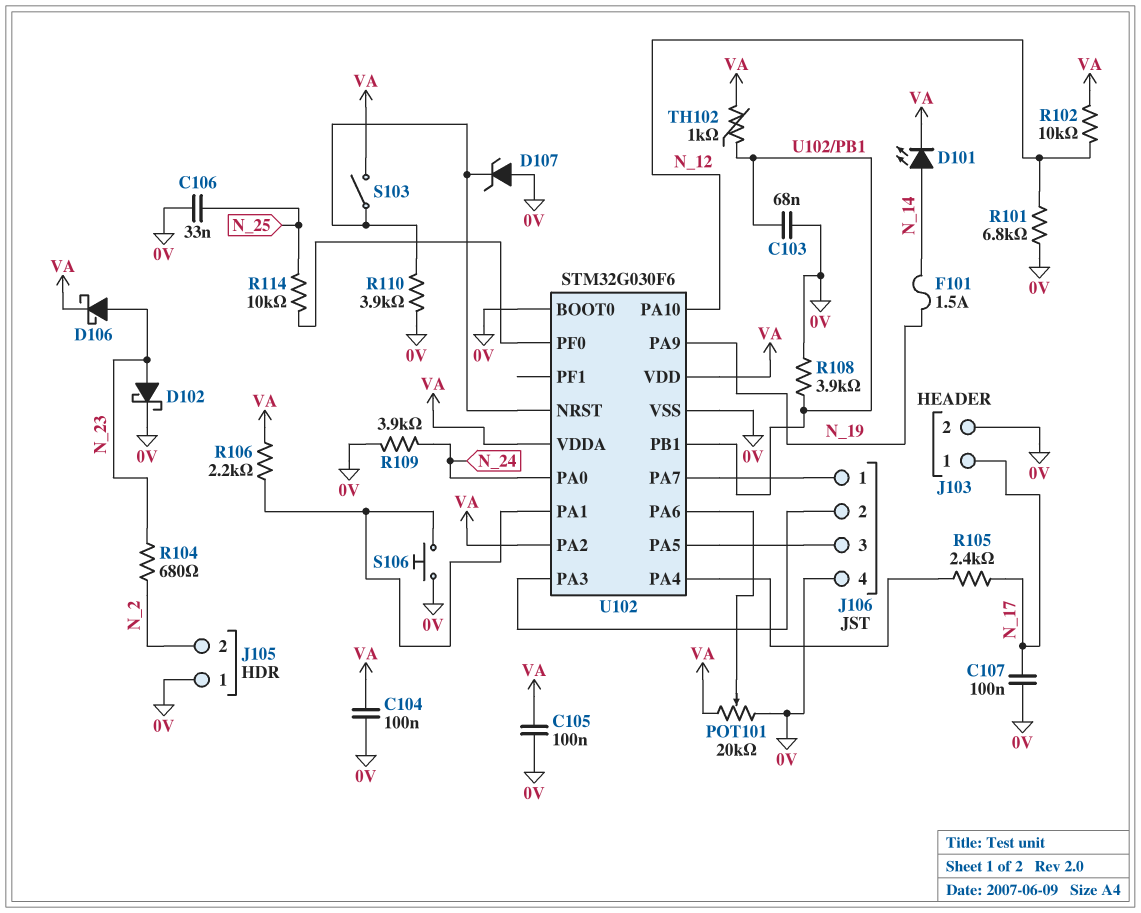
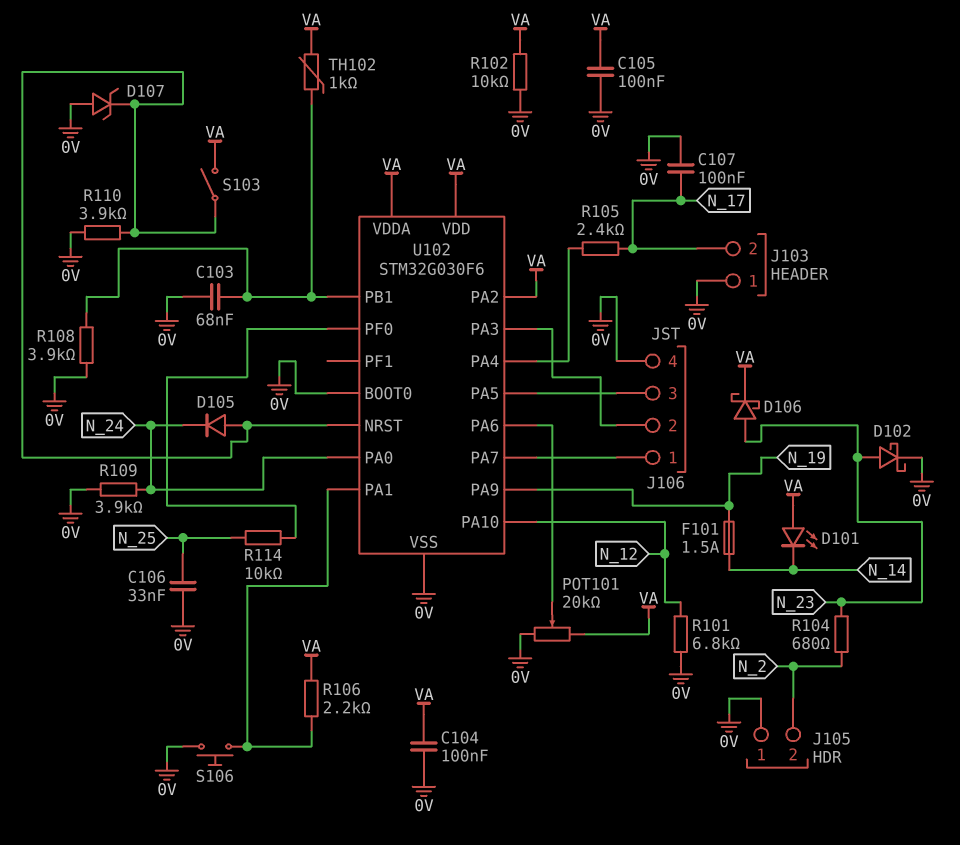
D101: LED (A N_14, K VA) -> LED (A VA, K N_14)
D105: none -> diode (A U102/NRST, K N_24)
J103 pin 1: N_17 -> 0V
J103 pin 2: 0V -> N_17
R102: 10k (N_12, VA) -> 10k (0V, VA)

